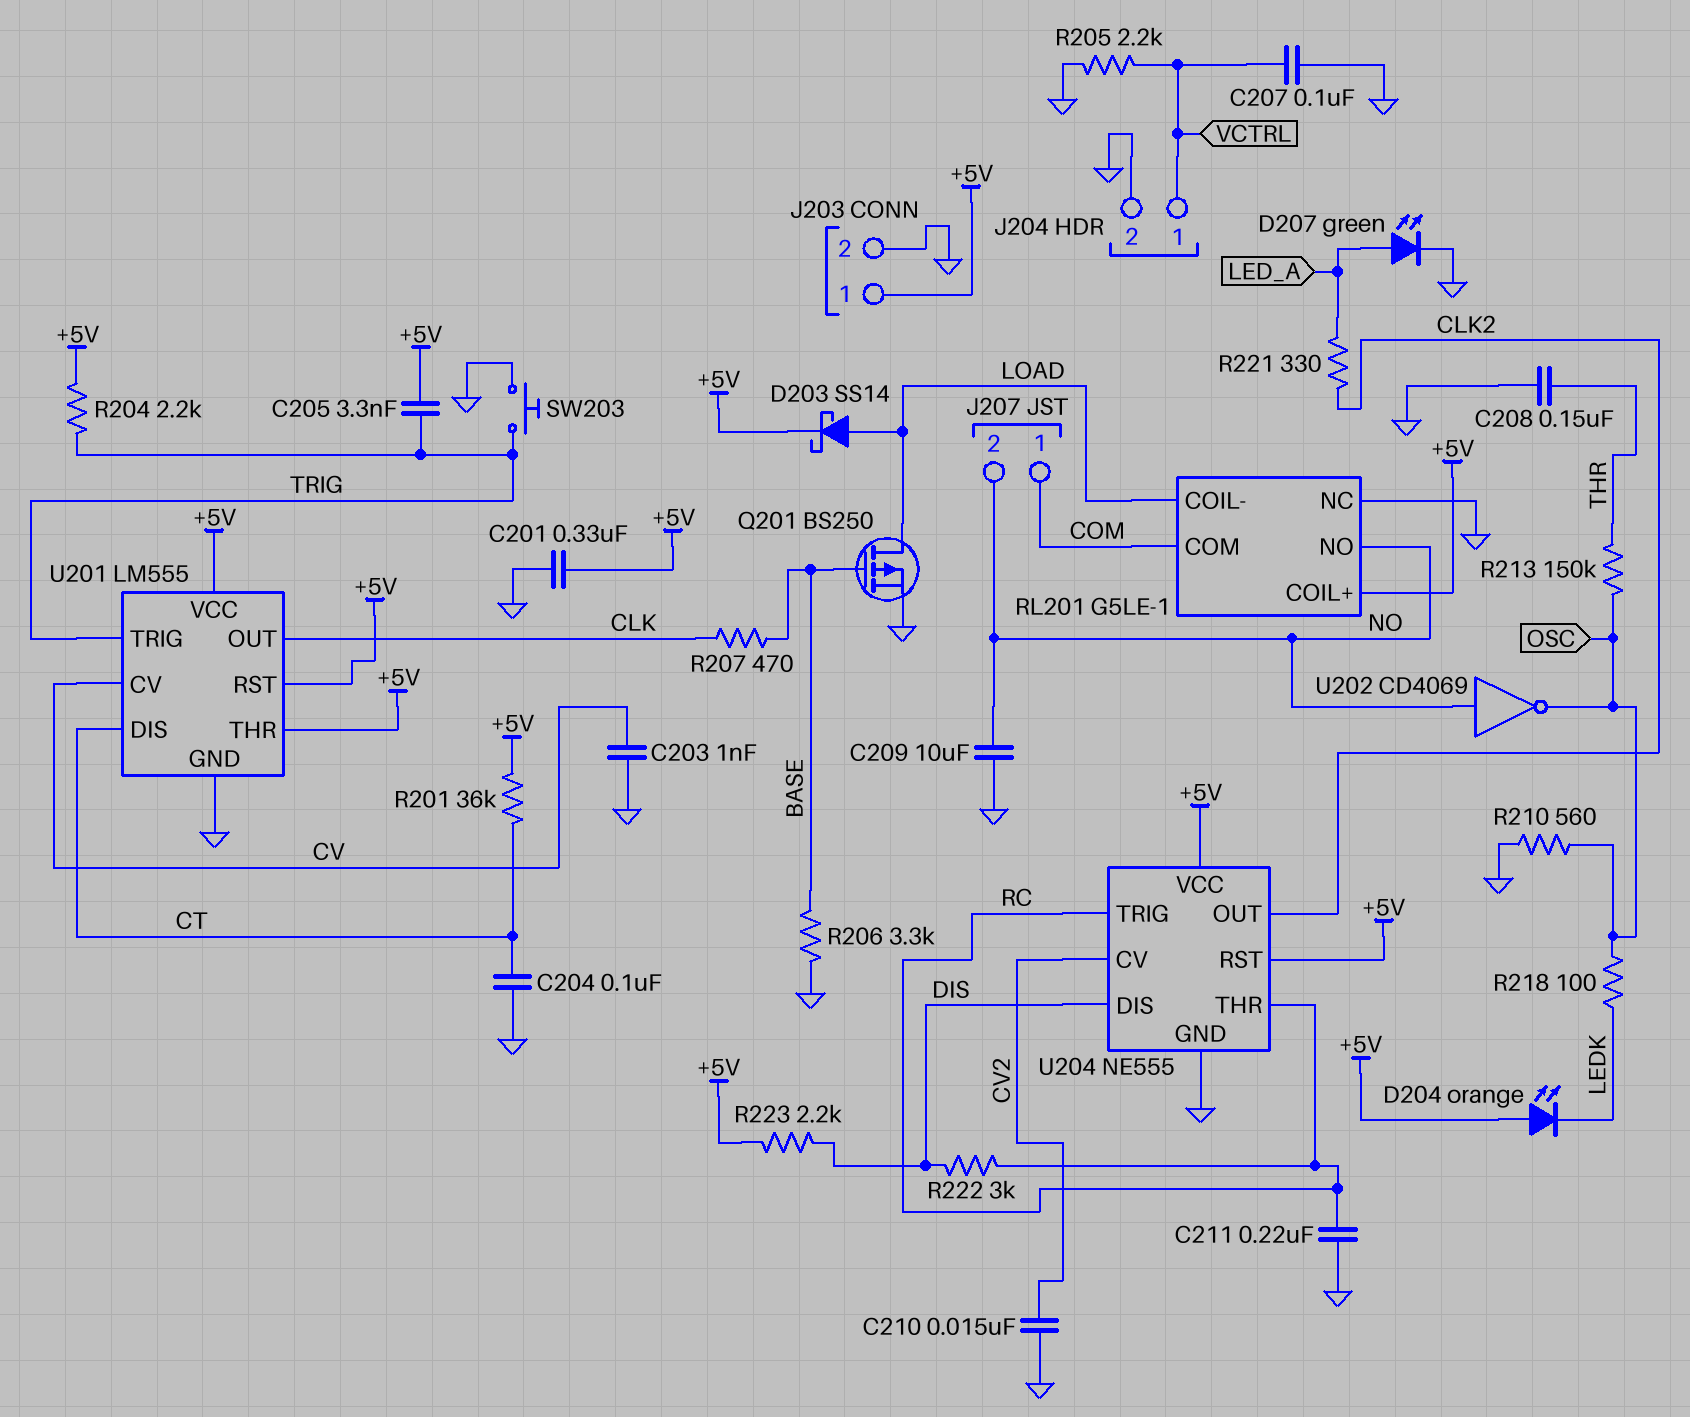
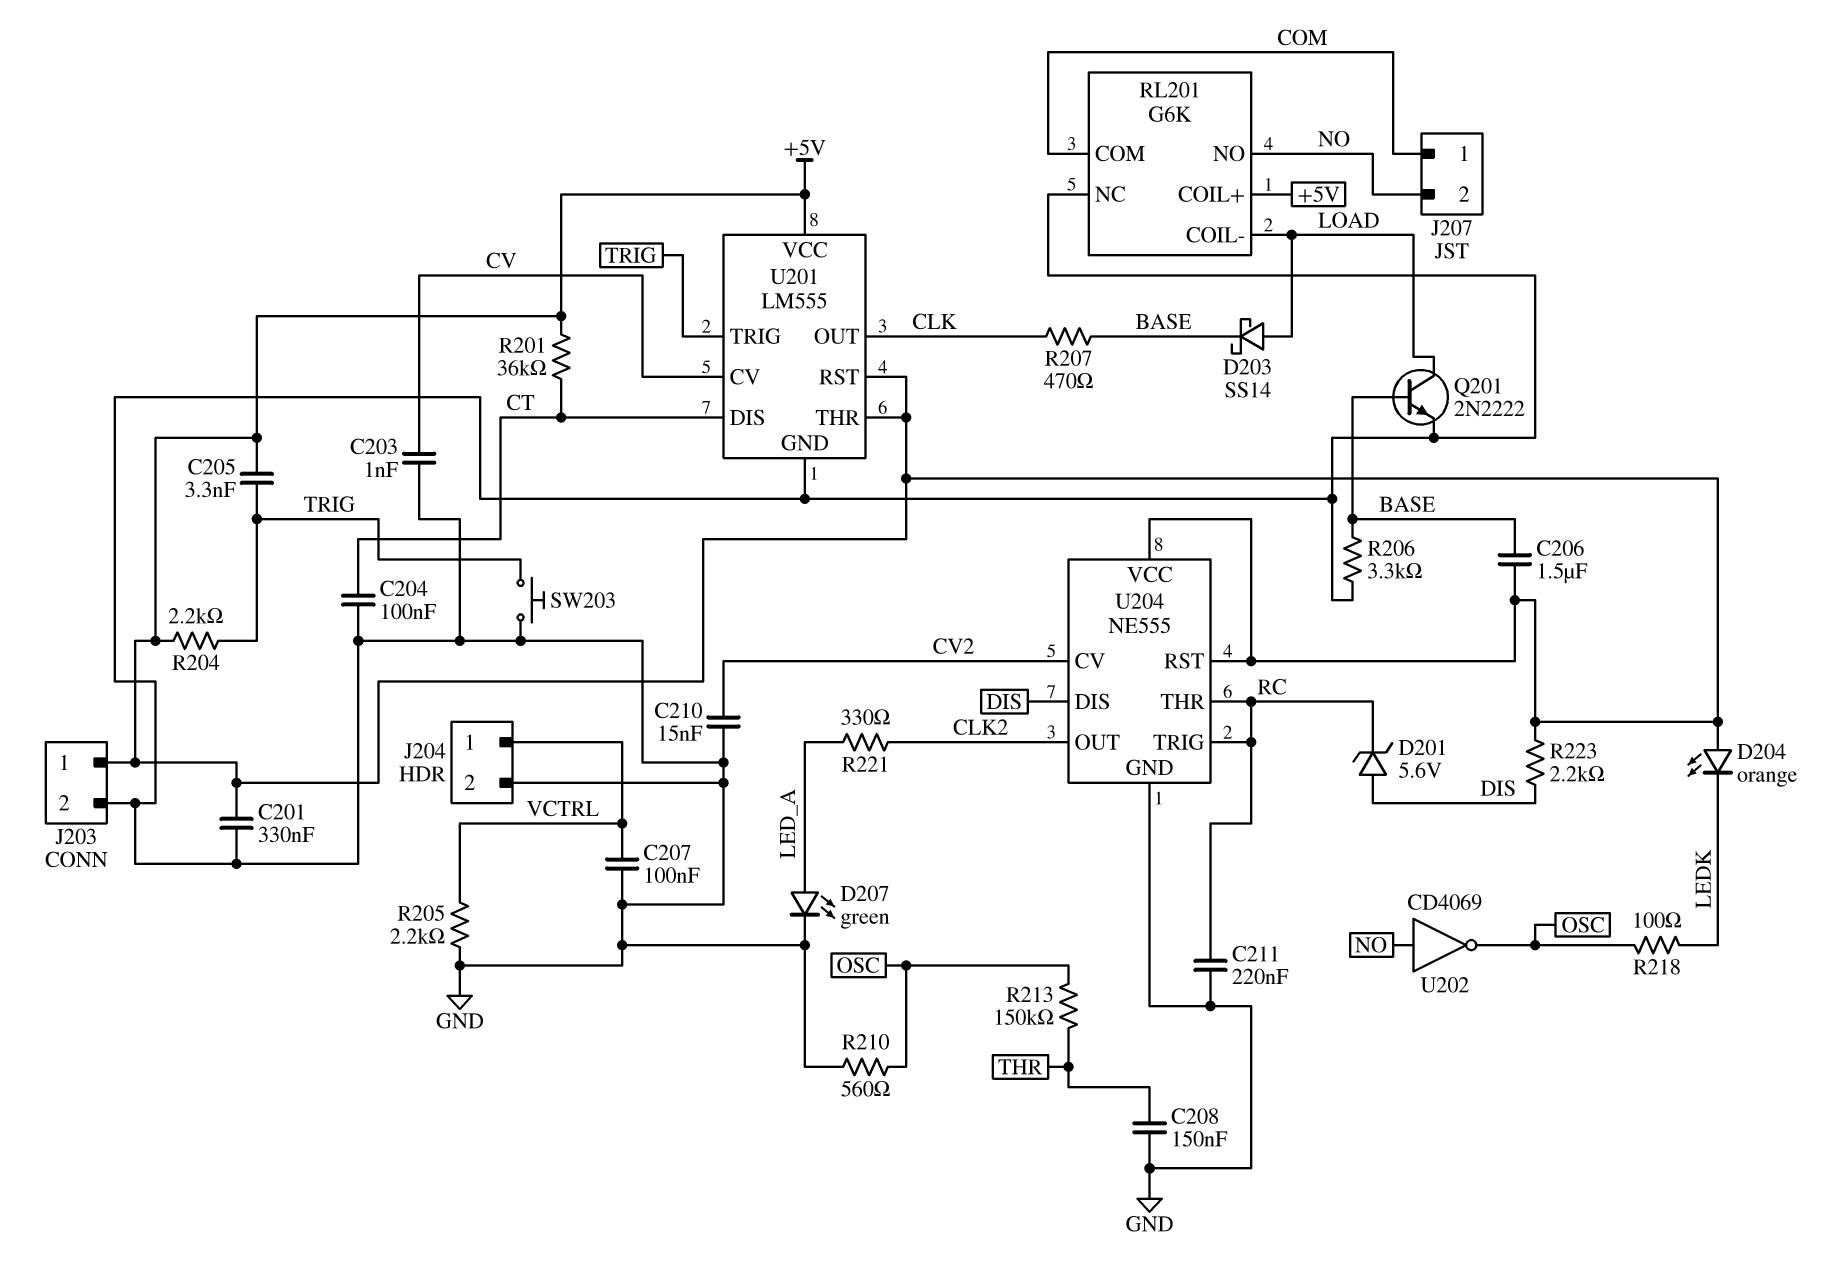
C206: none -> 1.5uF (+5V, BASE)
C209: 10uF (GND, NO) -> none
D201: none -> zener 5.6V (A DIS, K RC)
D203: schottky SS14 (A LOAD, K +5V) -> schottky SS14 (A LOAD, K BASE)
Q201: PMOS BS250 (G BASE, D LOAD, S GND) -> NPN 2N2222 (B BASE, C LOAD, E GND)
R222: 3k (DIS, RC) -> none
RL201: G5LE-1 -> G6K

